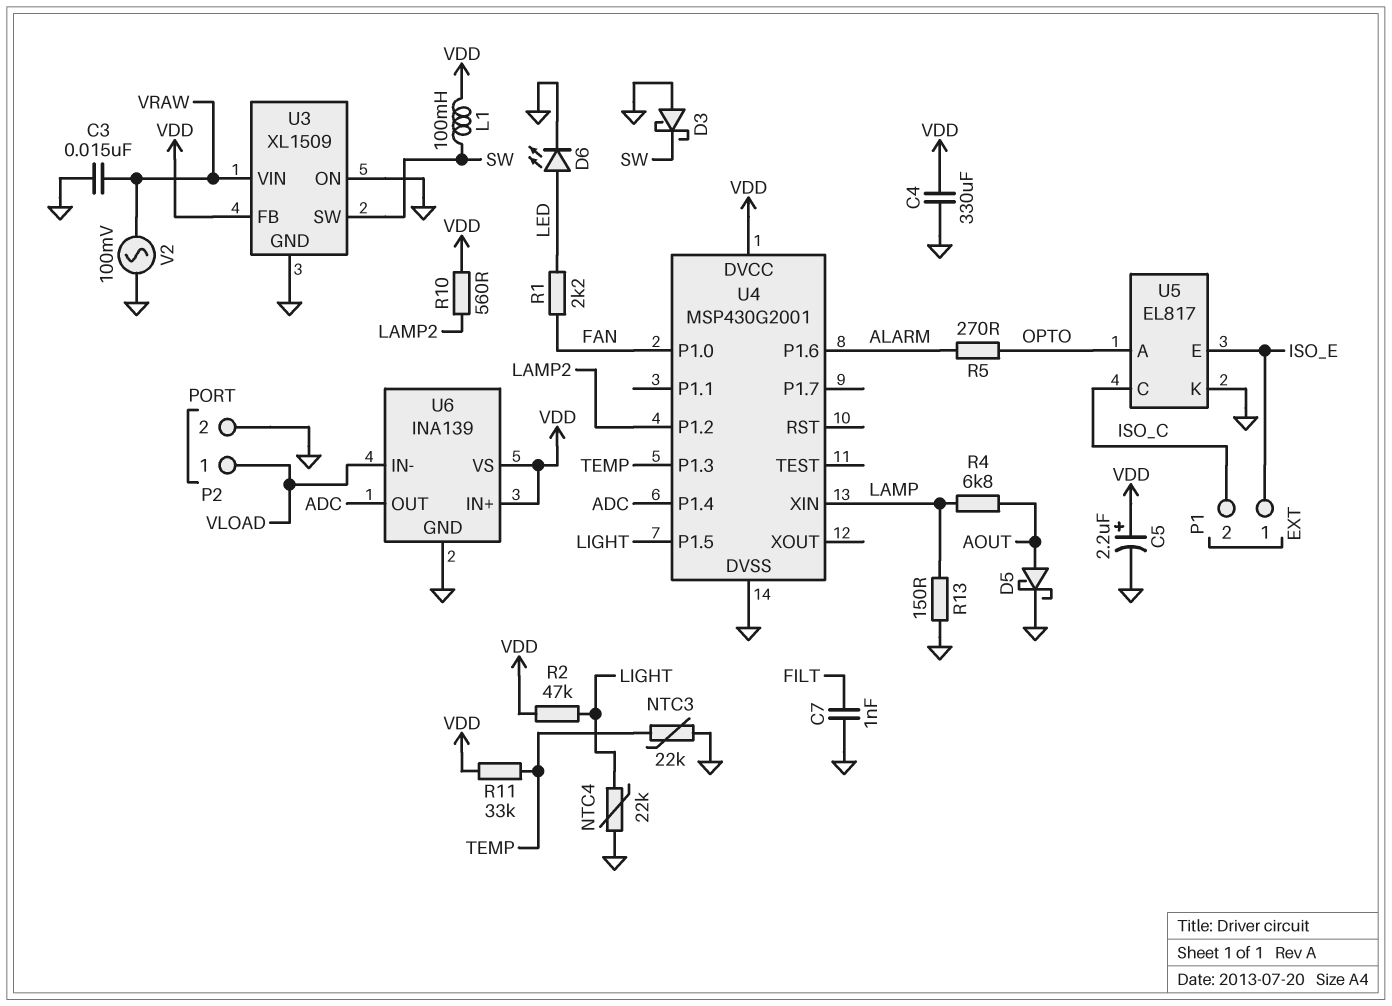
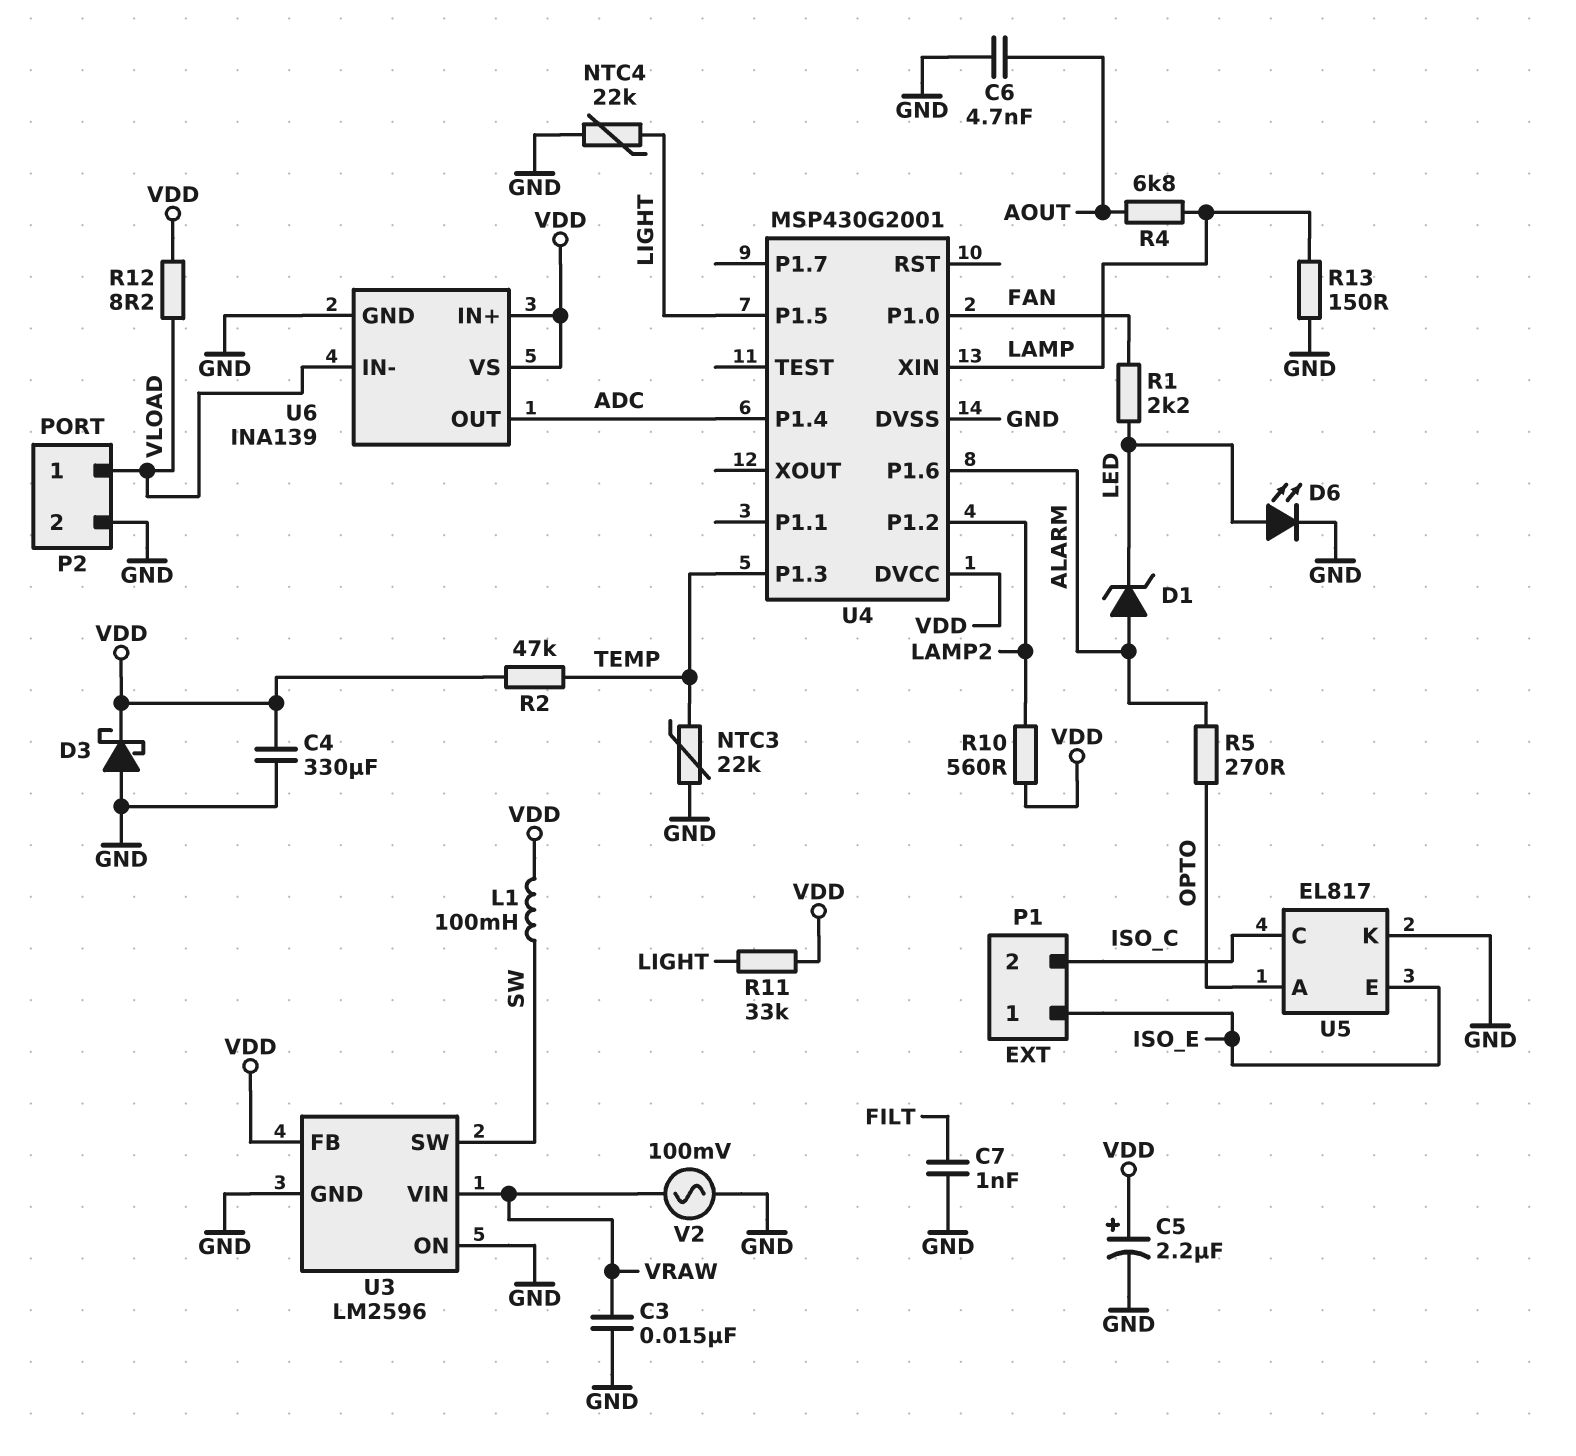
C6: none -> 4.7nF (AOUT, GND)
D1: none -> zener (A ALARM, K LED)
D3: schottky (A GND, K SW) -> schottky (A GND, K VDD)
D5: schottky (A AOUT, K GND) -> none
R2: 47k (LIGHT, VDD) -> 47k (TEMP, VDD)
R11: 33k (TEMP, VDD) -> 33k (LIGHT, VDD)
R12: none -> 8.2 (VDD, VLOAD)
U3: XL1509 -> LM2596

